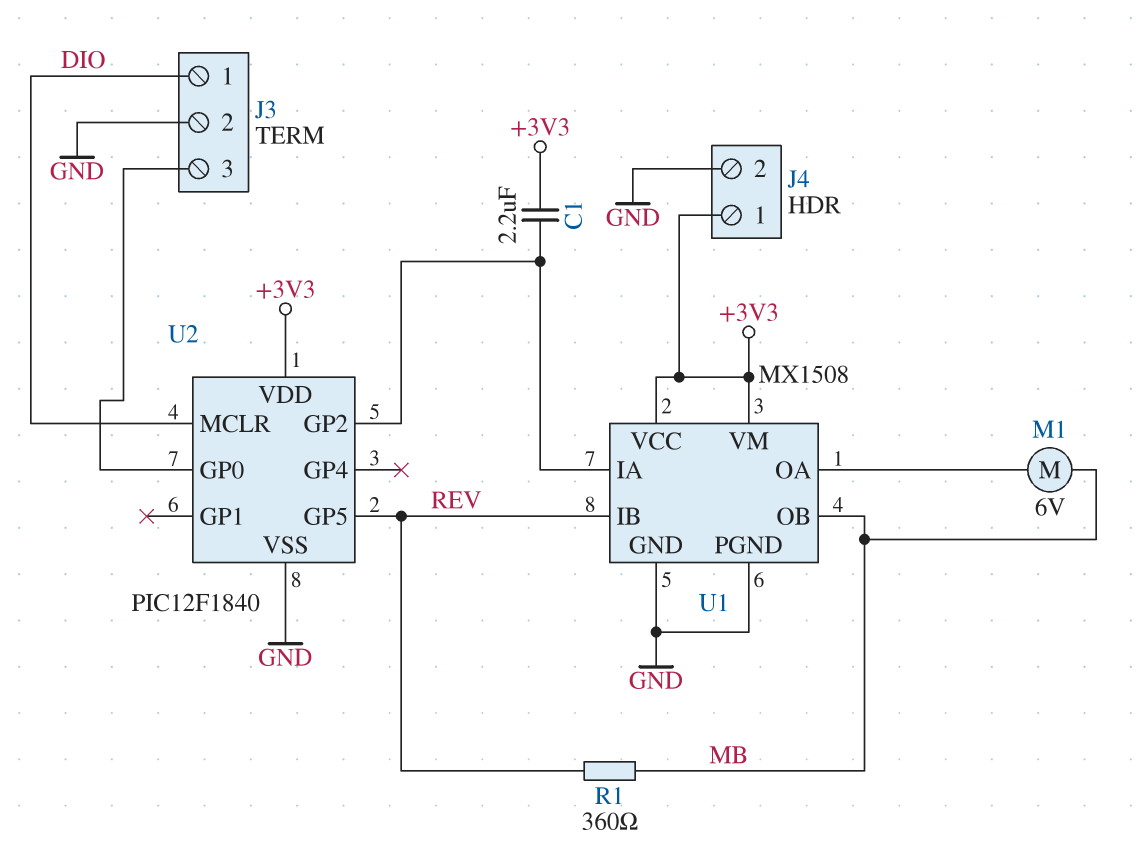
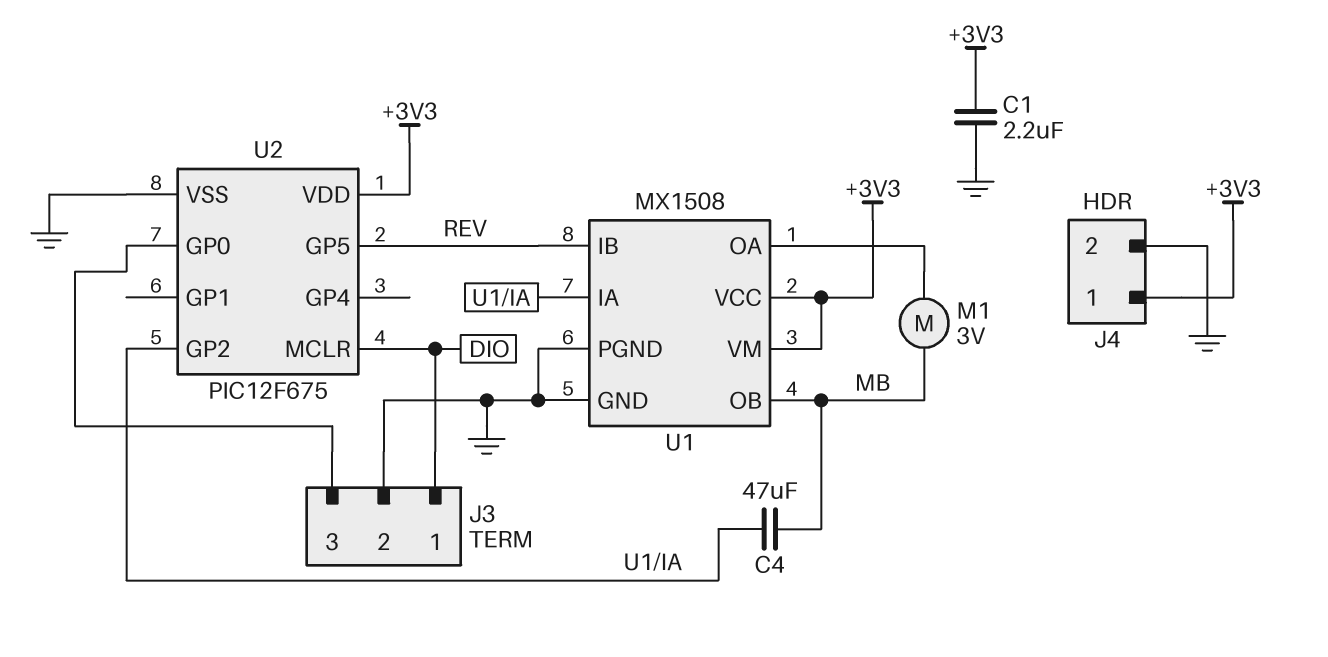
C1: 2.2uF (+3V3, U1/IA) -> 2.2uF (+3V3, GND)
C4: none -> 47uF (MB, U1/IA)
M1: motor 6V (MB, U1/OA) -> motor 3V (MB, U1/OA)
R1: 360 (MB, REV) -> none
U2: PIC12F1840 -> PIC12F675

